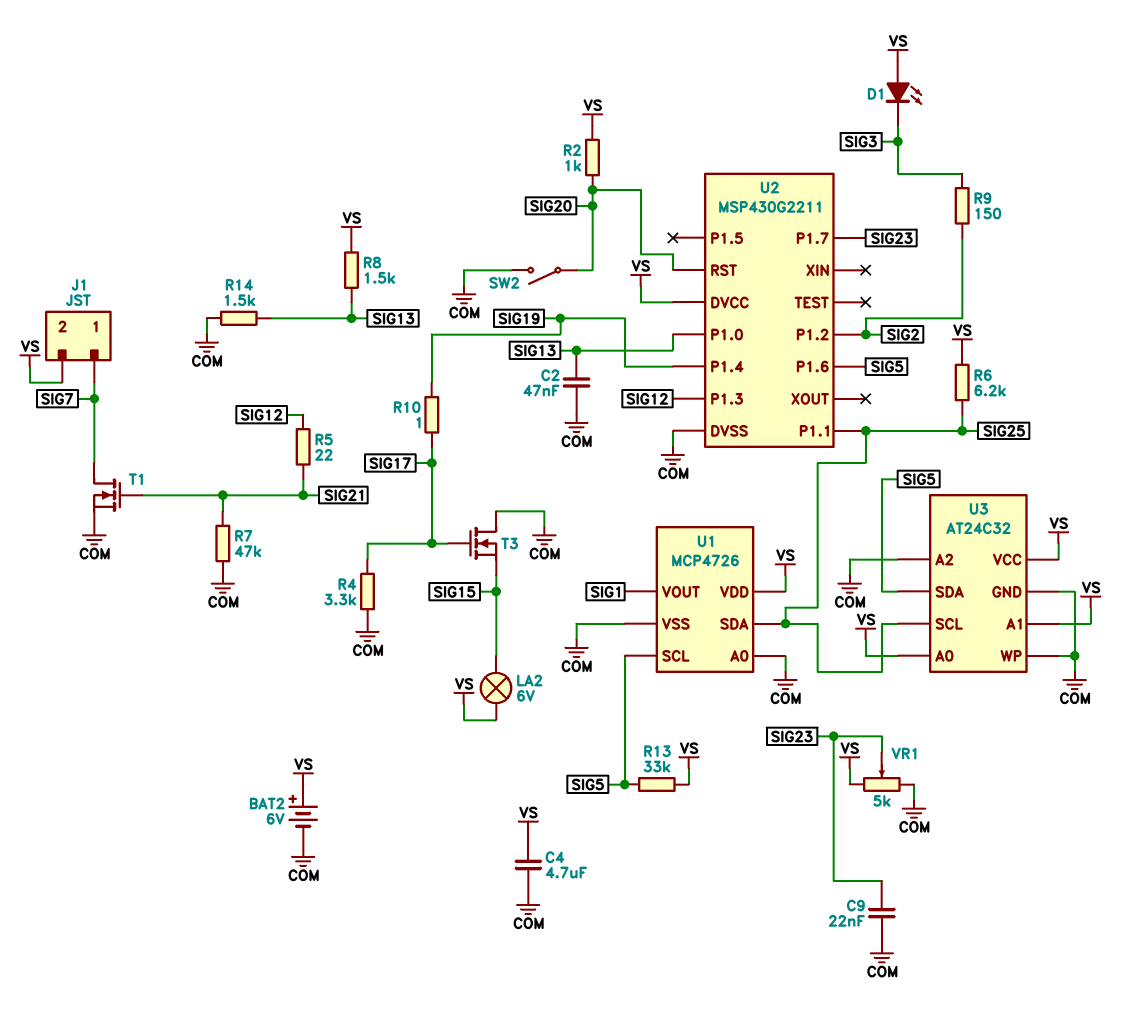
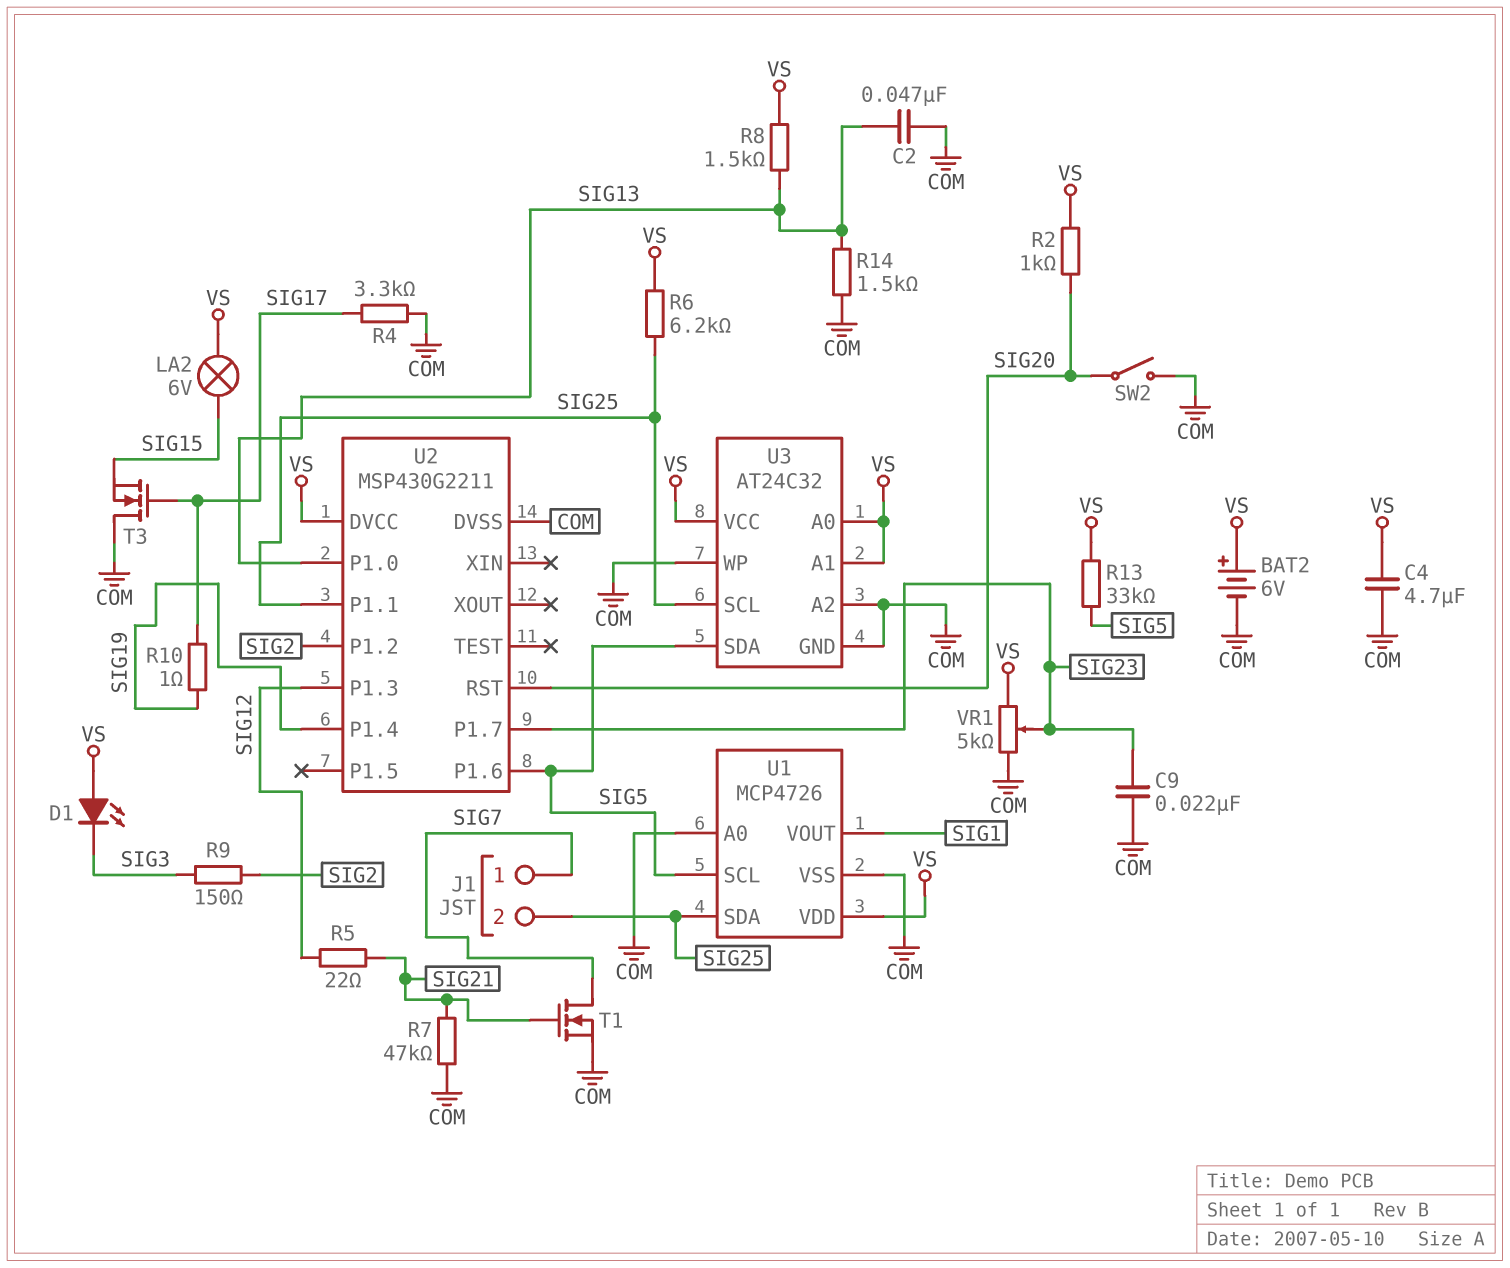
J1 pin 2: VS -> SIG25

